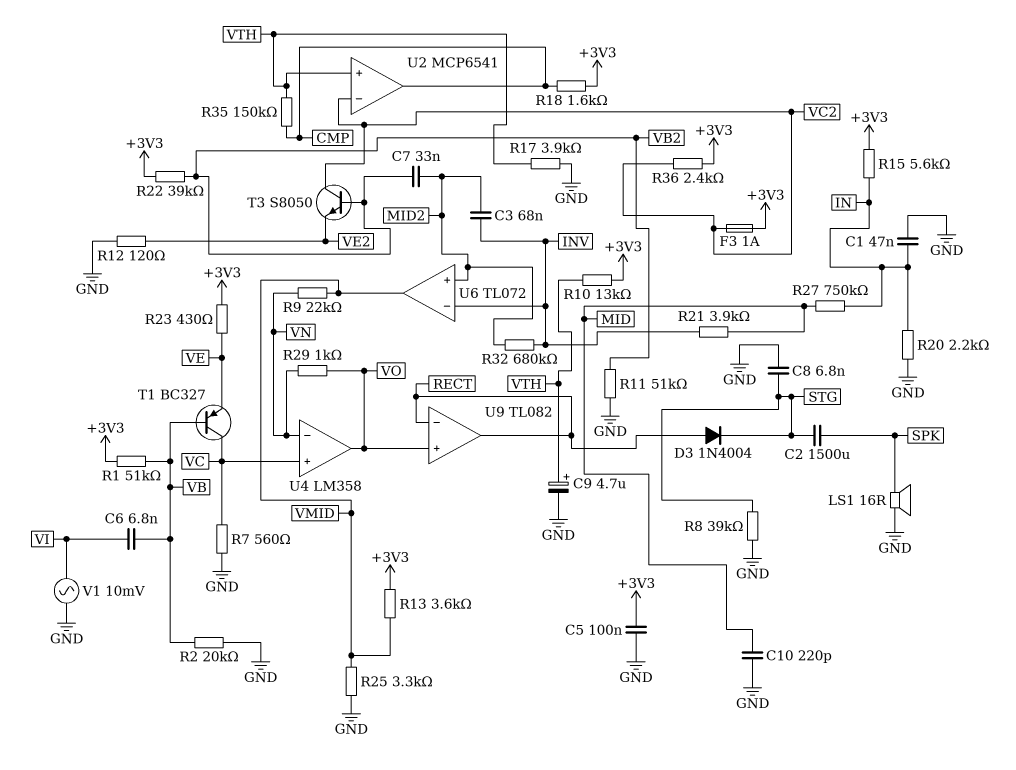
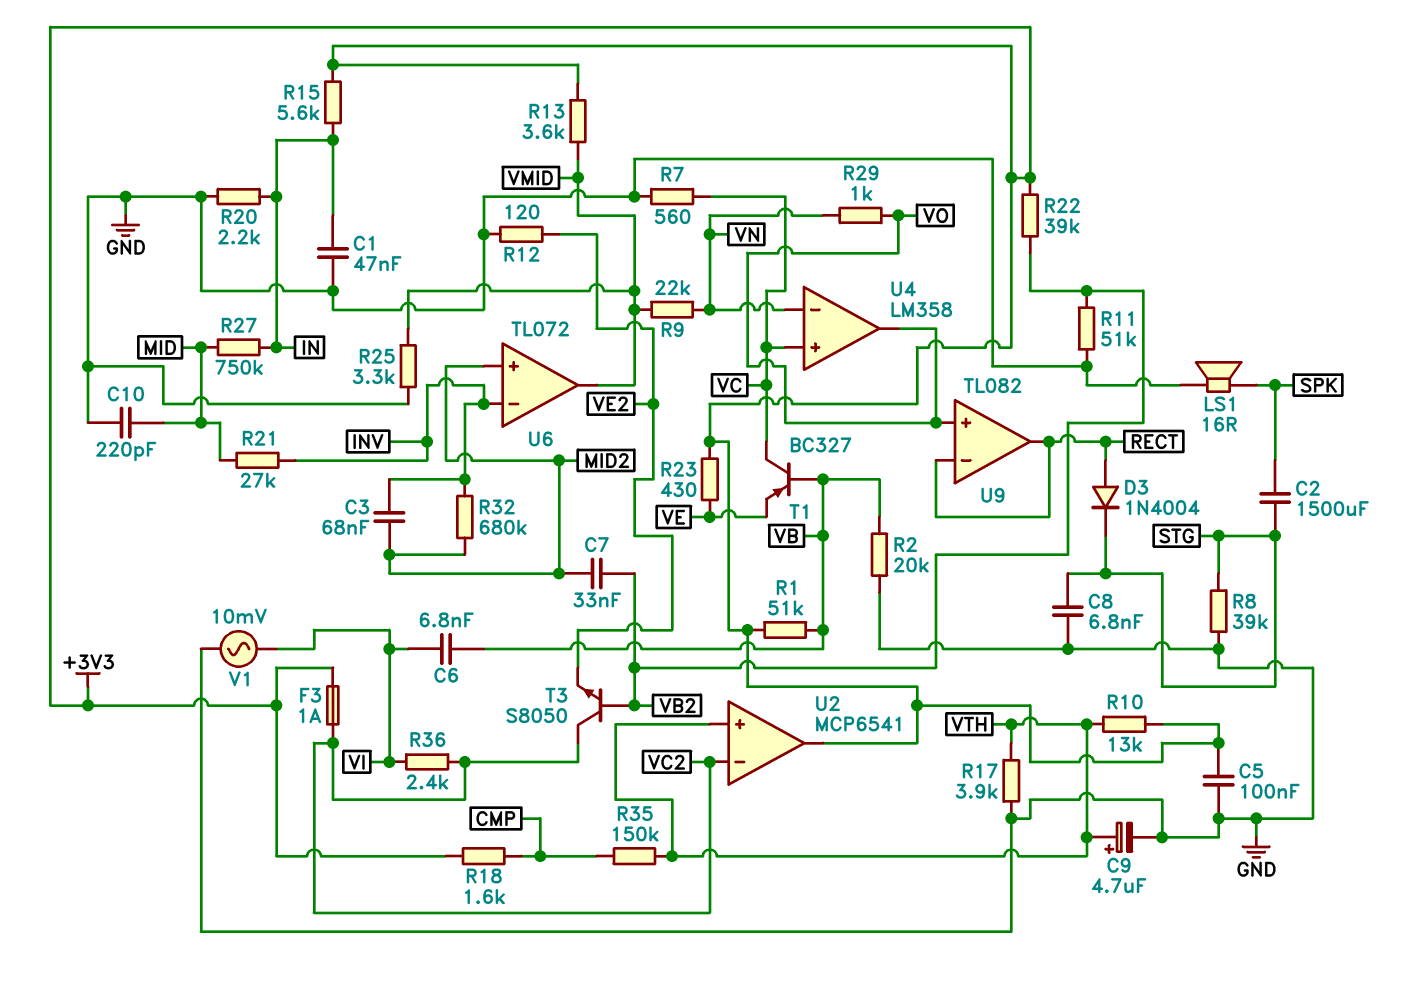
R21: 3.9k (INV, MID) -> 27k (INV, MID)
R36: 2.4k (+3V3, VC2) -> 2.4k (VC2, VI)
U2 pin out: CMP -> +3V3

